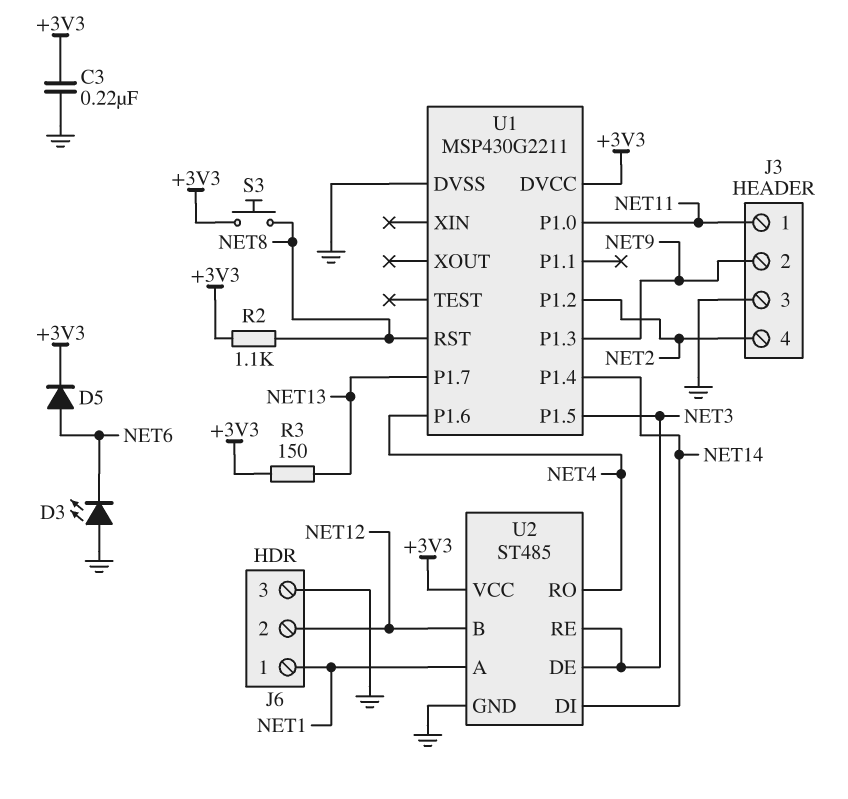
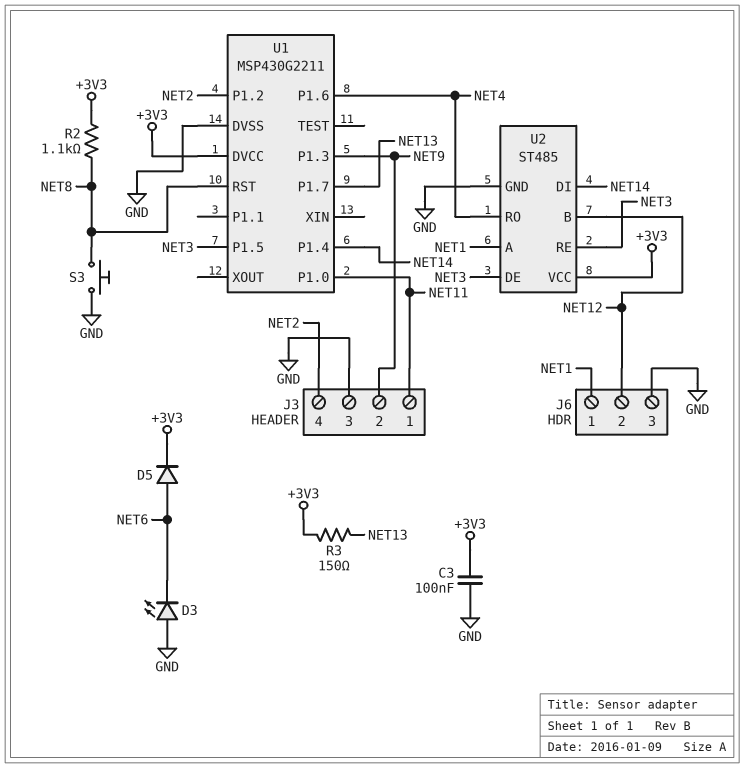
C3: 220nF (+3V3, GND) -> 100nF (+3V3, GND)
S3: button (+3V3, NET8) -> button (GND, NET8)

